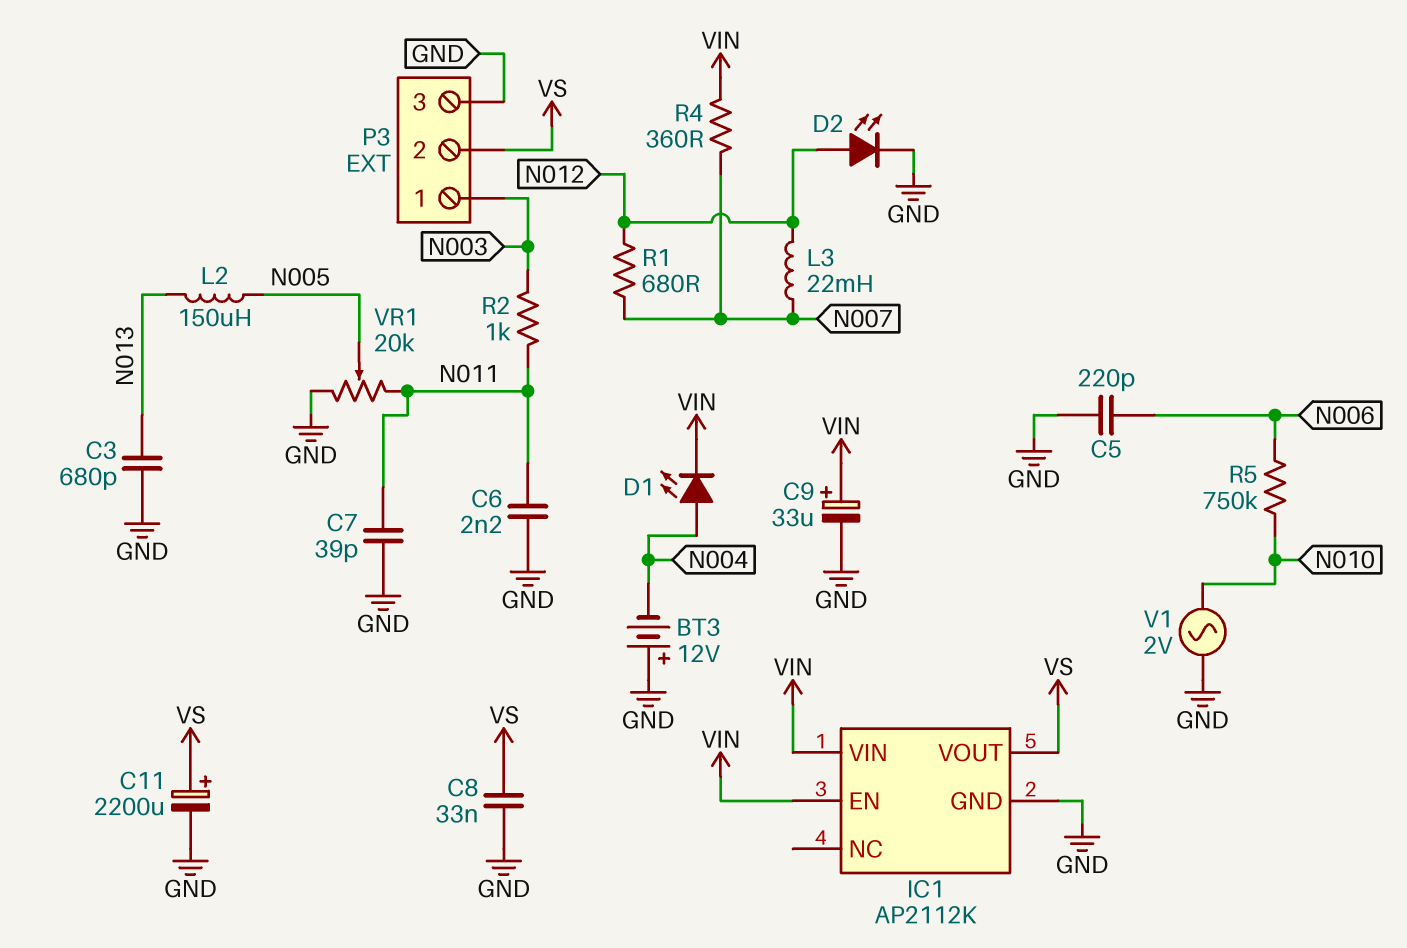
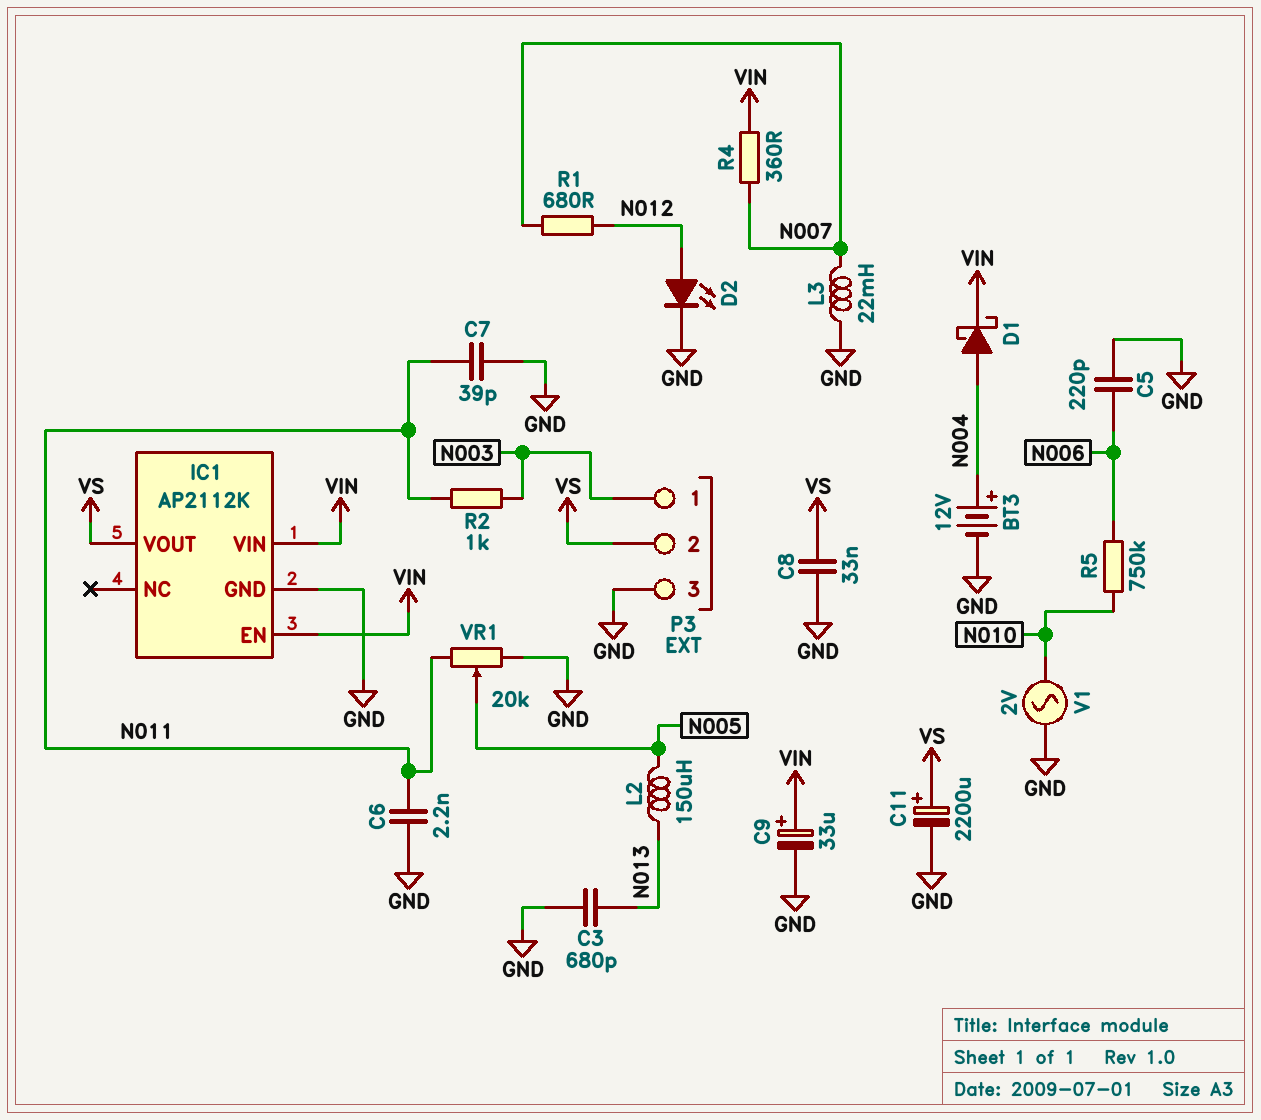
BT3: 12V (plus GND, minus N004) -> 12V (plus N004, minus GND)
D1: LED (A N004, K VIN) -> schottky (A N004, K VIN)
L3: 22mH (N007, N012) -> 22mH (GND, N007)

